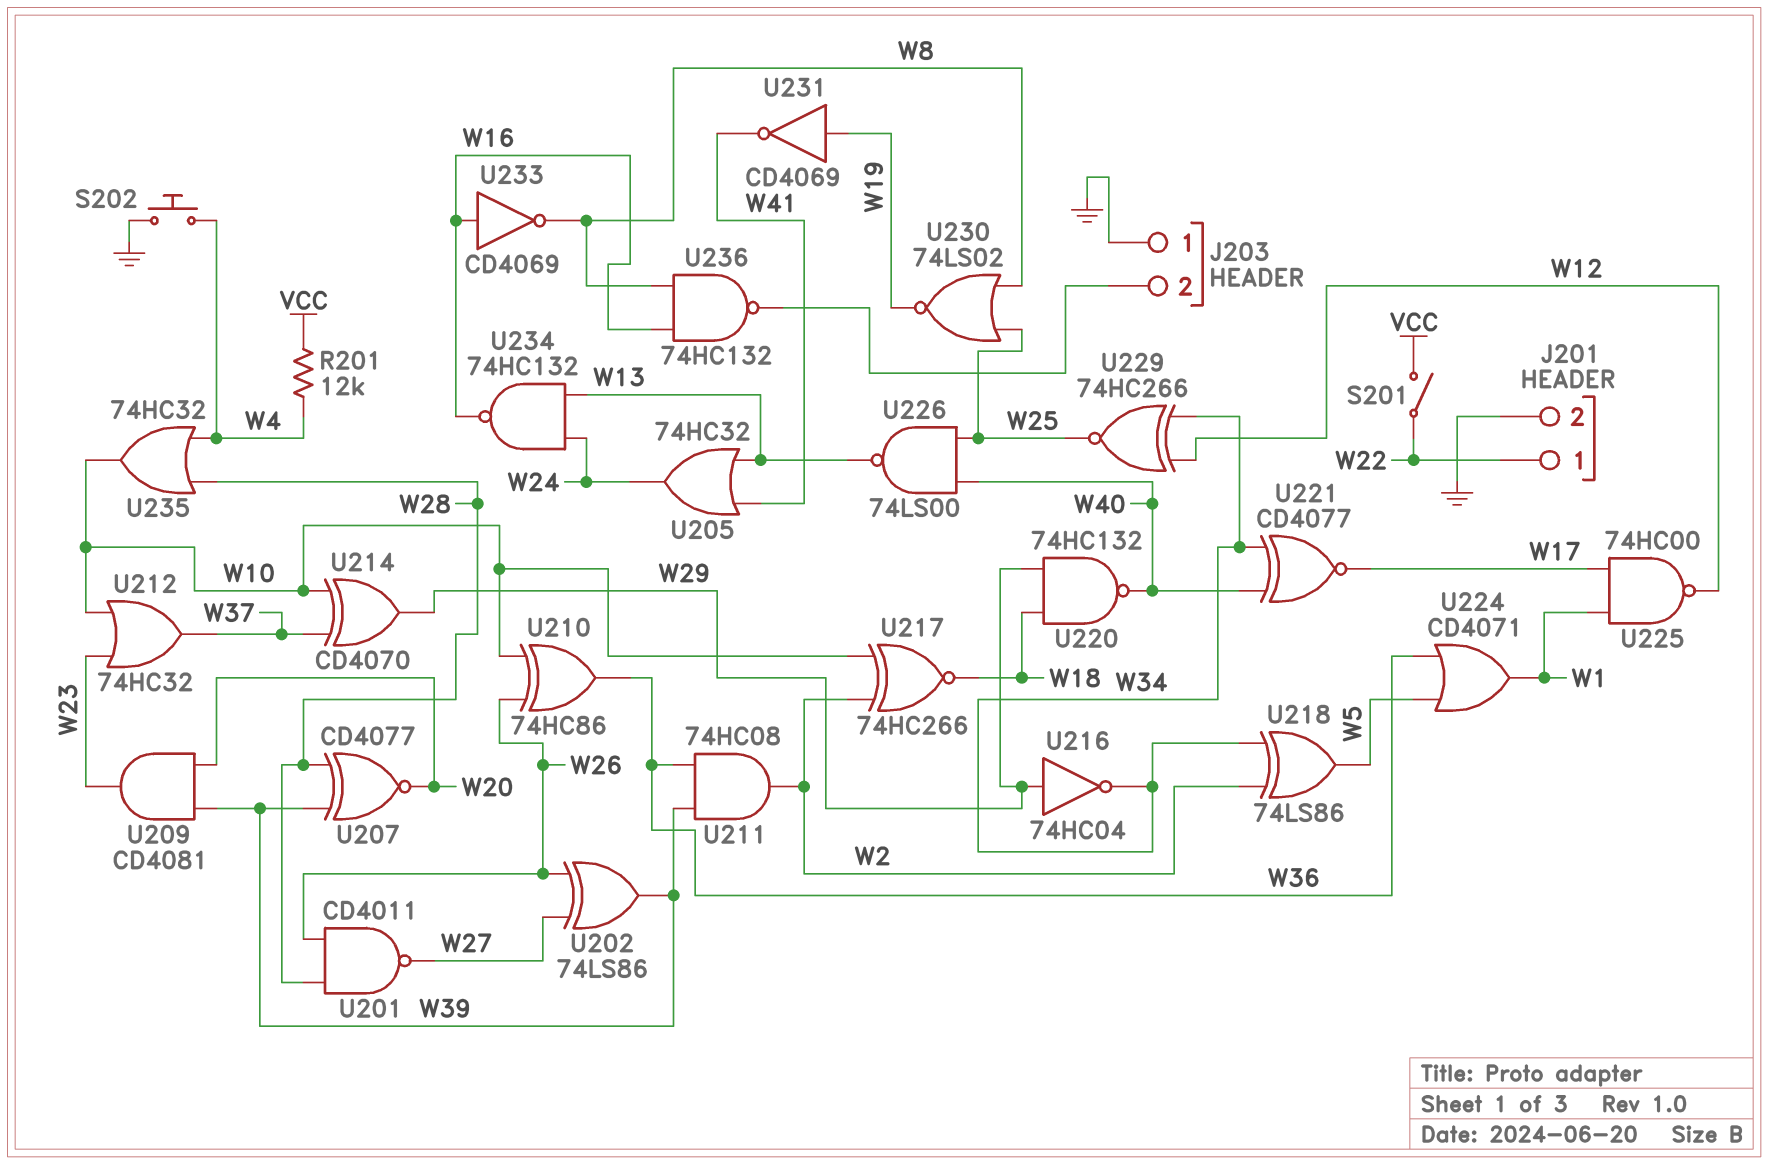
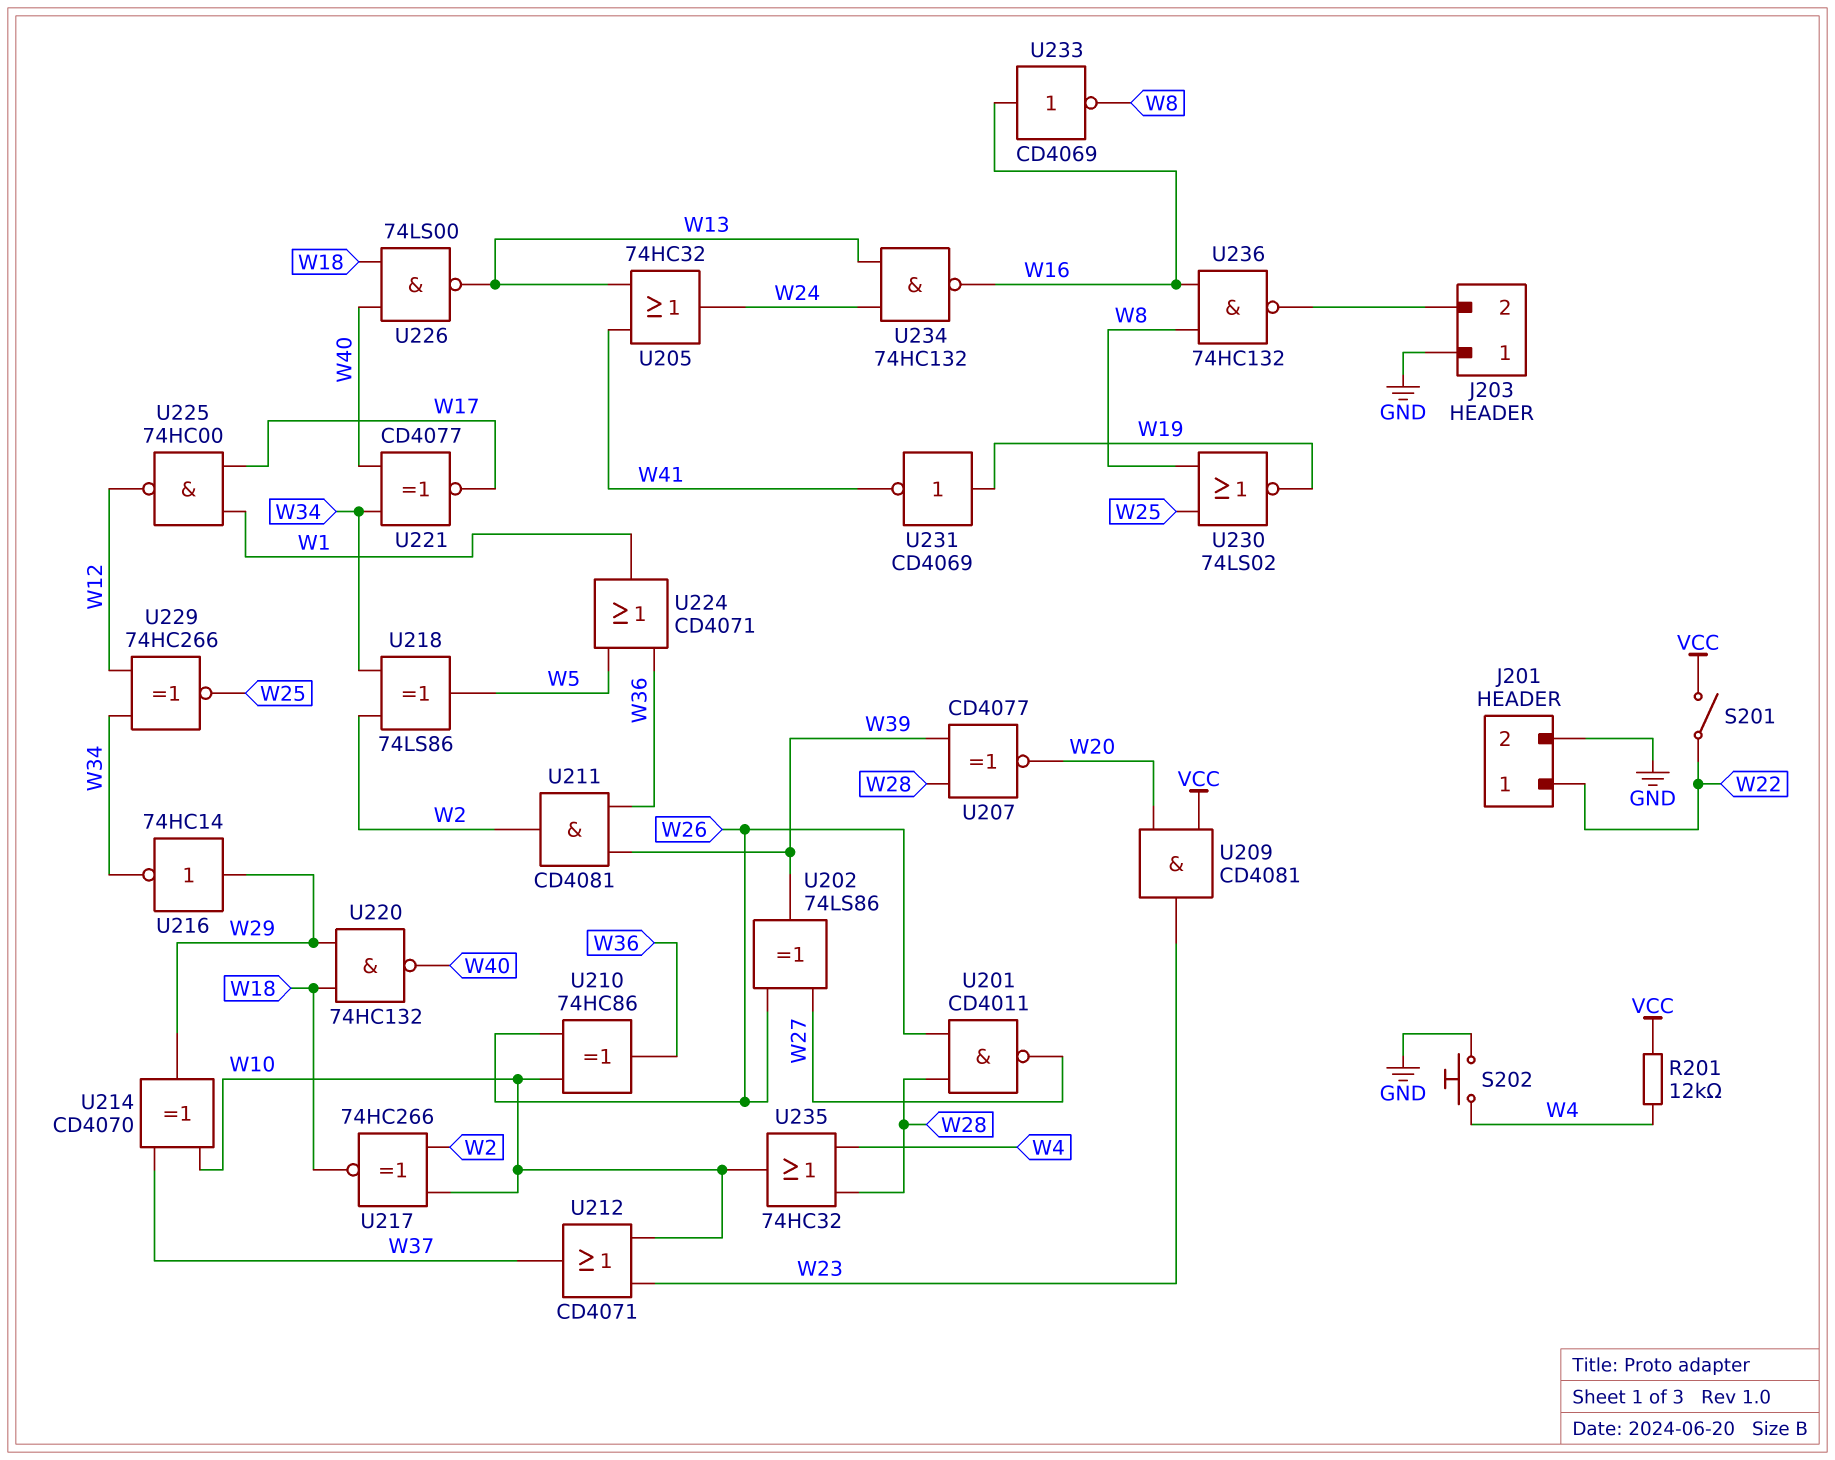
U209: AND CD4081 (in W20, in W39, out W23) -> AND CD4081 (in VCC, in W20, out W23)
U211: AND 74HC08 (in W36, in W39, out W2) -> AND CD4081 (in W36, in W39, out W2)
U212: OR 74HC32 (in W10, in W23, out W37) -> OR CD4071 (in W10, in W23, out W37)
U216: NOT 74HC04 (in W29, out W34) -> NOT 74HC14 (in W29, out W34)
U226: NAND 74LS00 (in W25, in W40, out W13) -> NAND 74LS00 (in W18, in W40, out W13)

